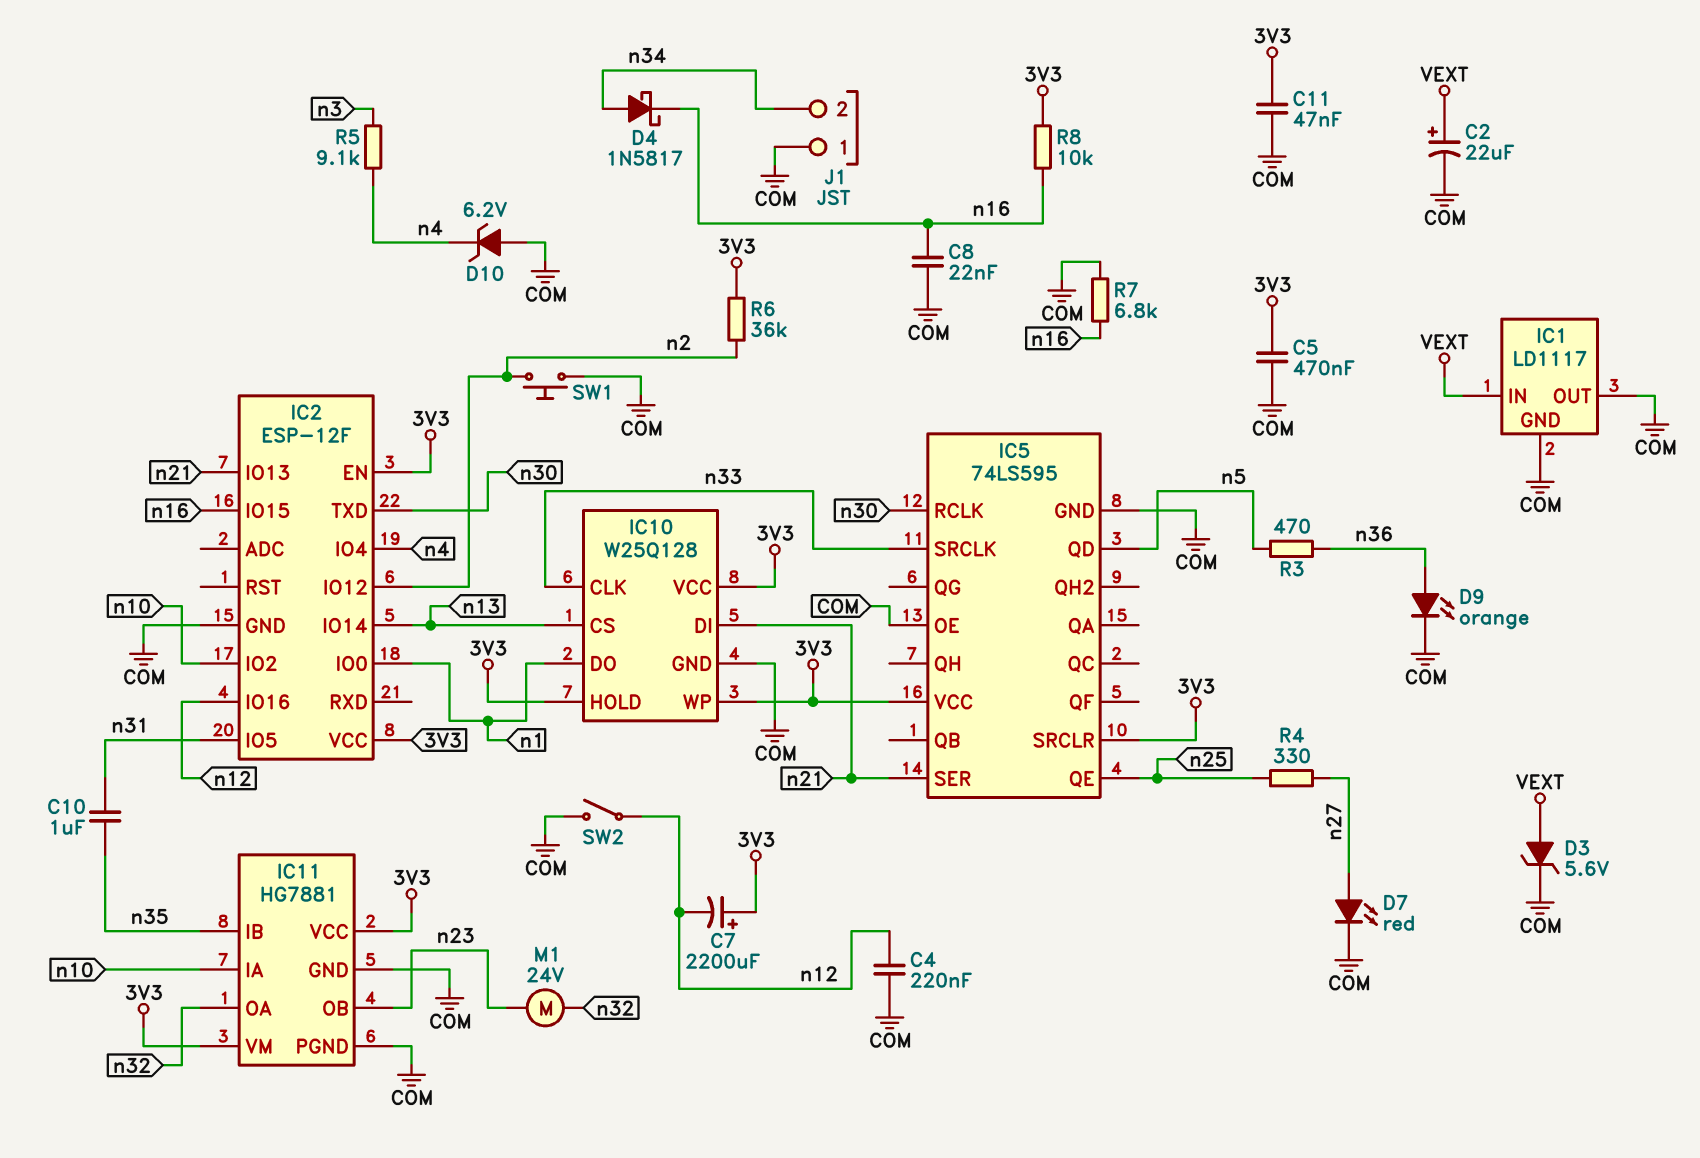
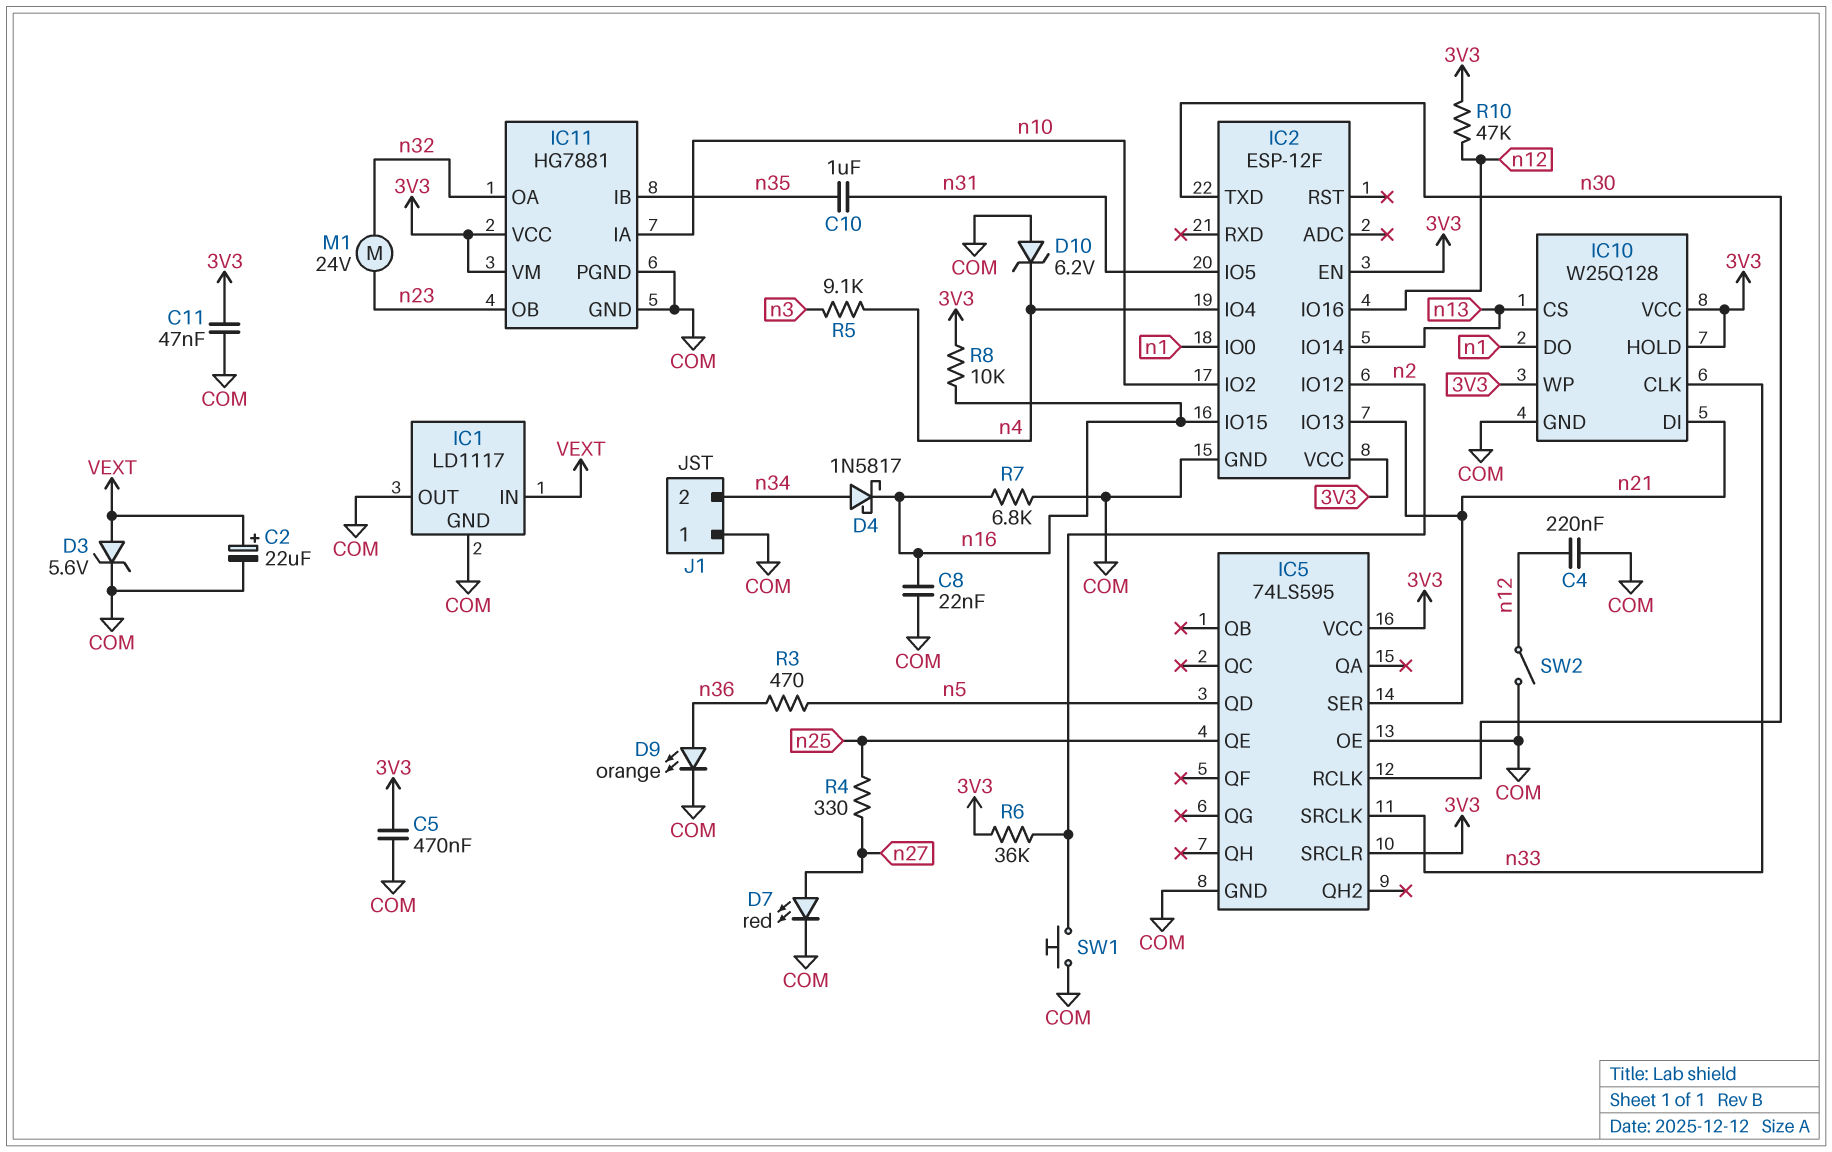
C7: 2200uF (plus 3V3, minus n12) -> none
R10: none -> 47k (3V3, n12)

